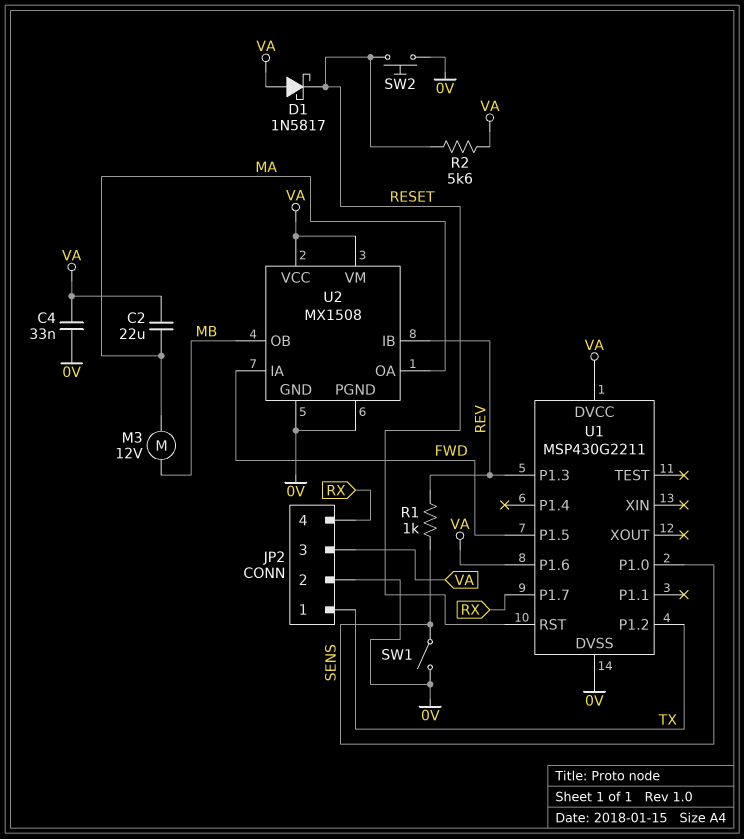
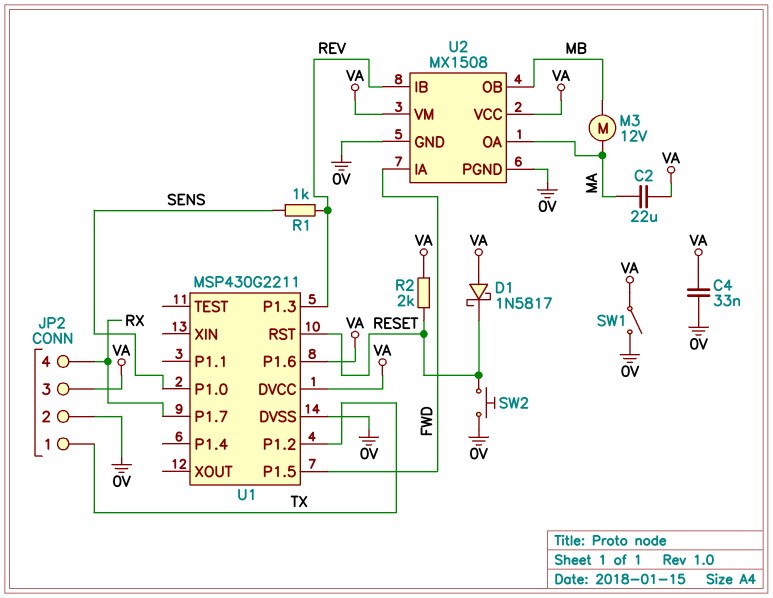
R2: 5.6k (RESET, VA) -> 2k (RESET, VA)
SW1: switch (0V, SENS) -> switch (0V, VA)

